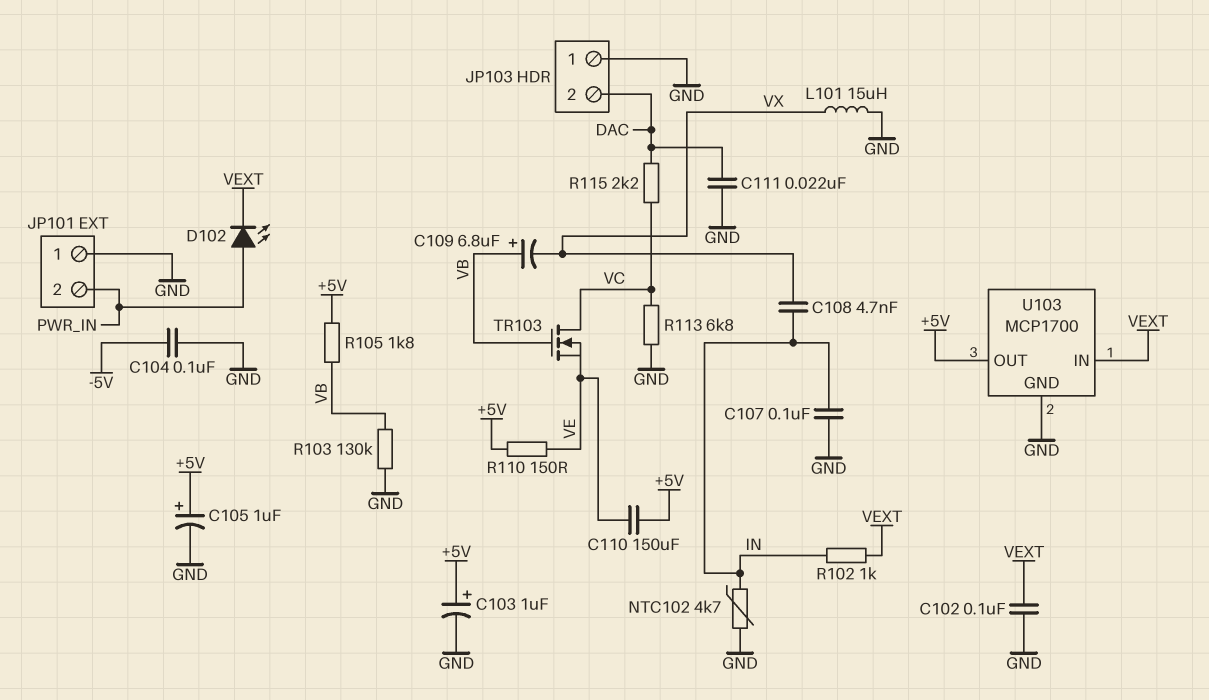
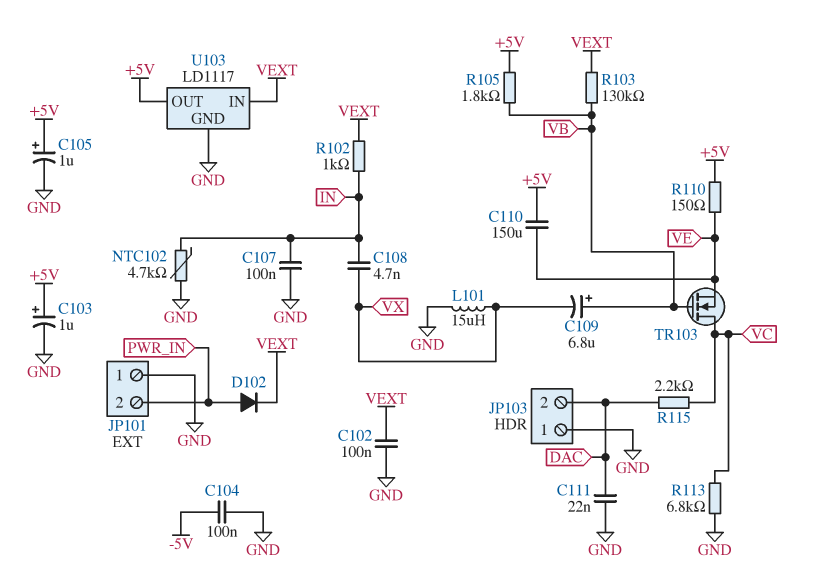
D102: LED (A PWR_IN, K VEXT) -> diode (A PWR_IN, K VEXT)
R103: 130k (GND, VB) -> 130k (VB, VEXT)
U103: MCP1700 -> LD1117

